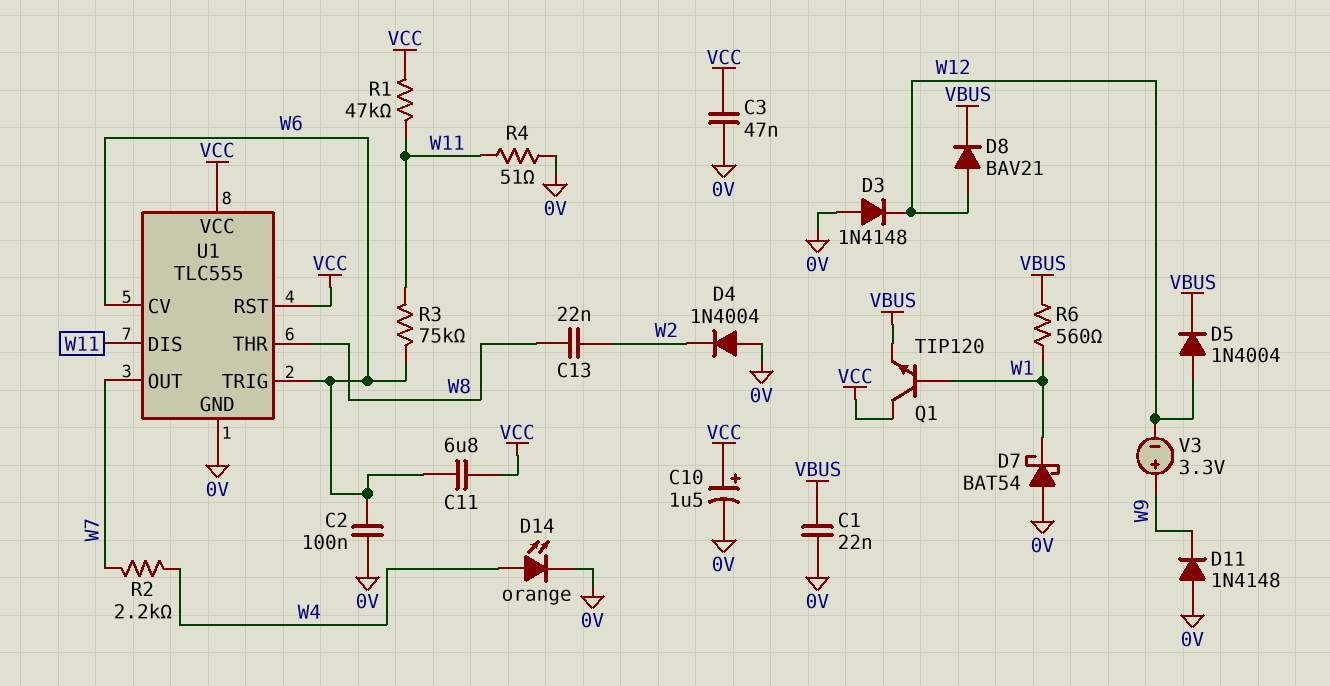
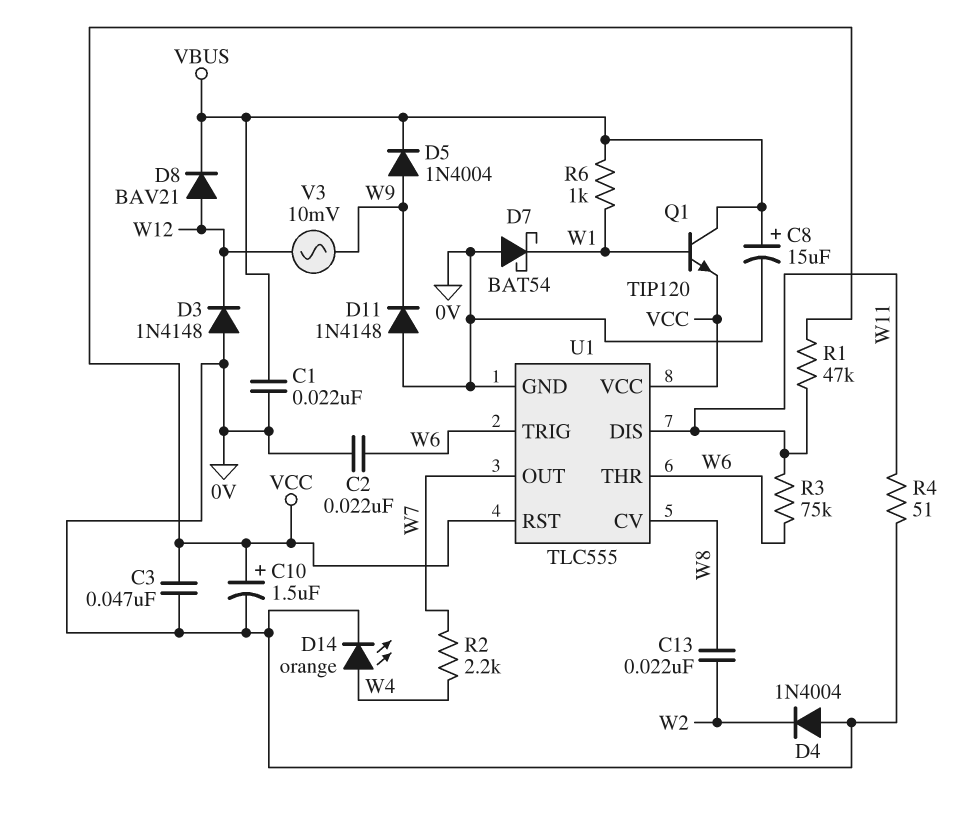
C2: 100nF (0V, W6) -> 22nF (0V, W6)
C8: none -> 15uF (plus VBUS, minus 0V)
C11: 6.8uF (VCC, W6) -> none
D5: diode 1N4004 (A W12, K VBUS) -> diode 1N4004 (A W9, K VBUS)
Q1: NPN TIP120 (B W1, C VCC, E VBUS) -> NPN TIP120 (B W1, C VBUS, E VCC)
R6: 560 (VBUS, W1) -> 1k (VBUS, W1)
U1 pin CV: W6 -> W8
U1 pin THR: W8 -> W6
V3: 3.3V (plus W9, minus W12) -> AC 10mV (W9, W12)

